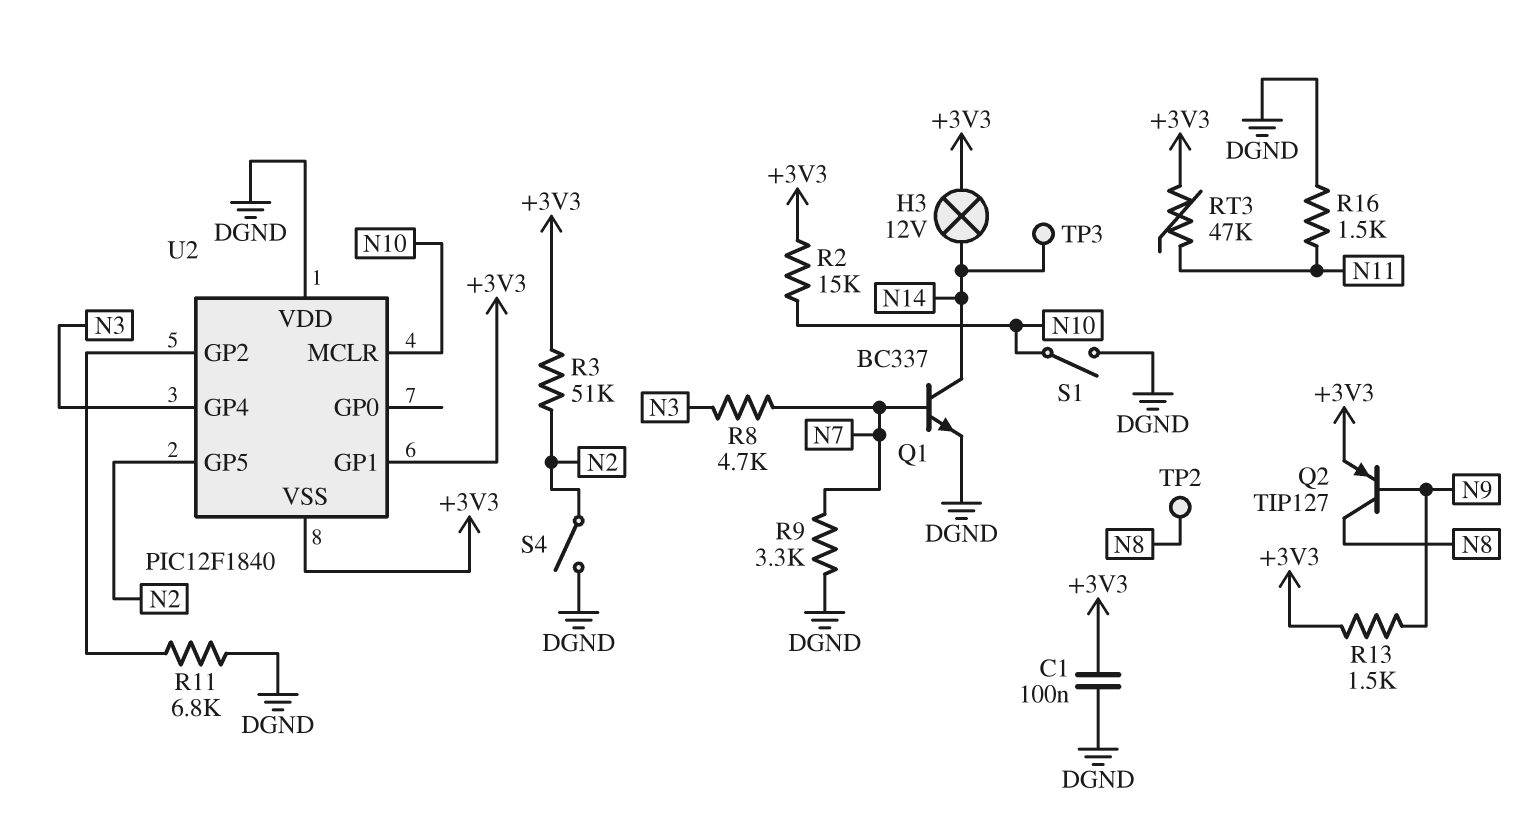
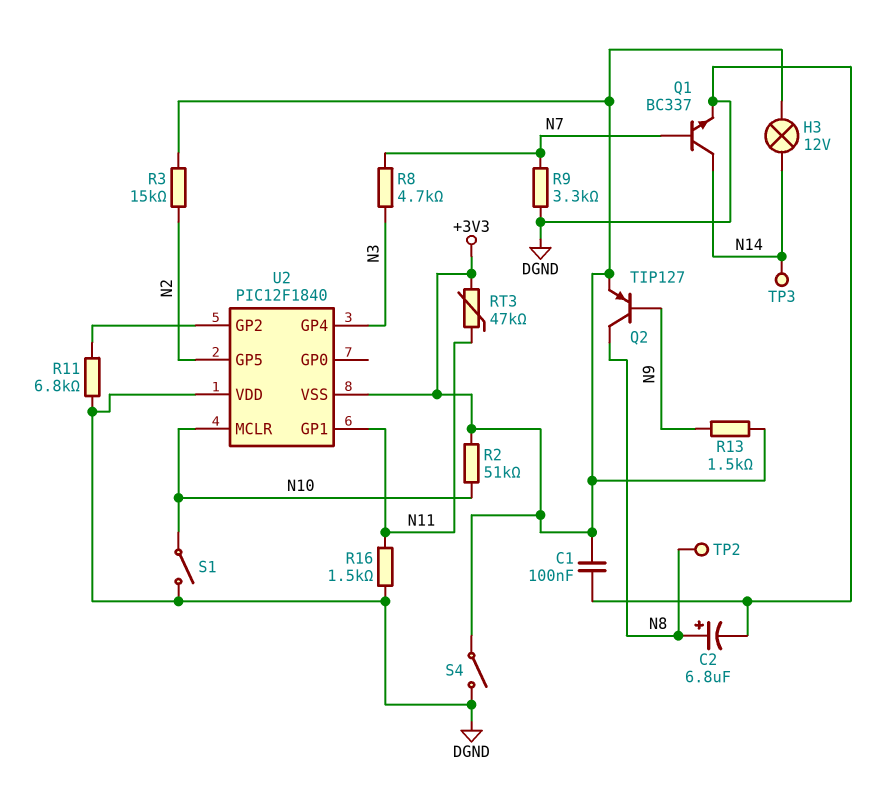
C2: none -> 6.8uF (plus N8, minus DGND)
R2: 15k (+3V3, N10) -> 51k (+3V3, N10)
R3: 51k (+3V3, N2) -> 15k (+3V3, N2)
S4: switch (DGND, N2) -> switch (+3V3, DGND)
U2 pin GP1: +3V3 -> N11

